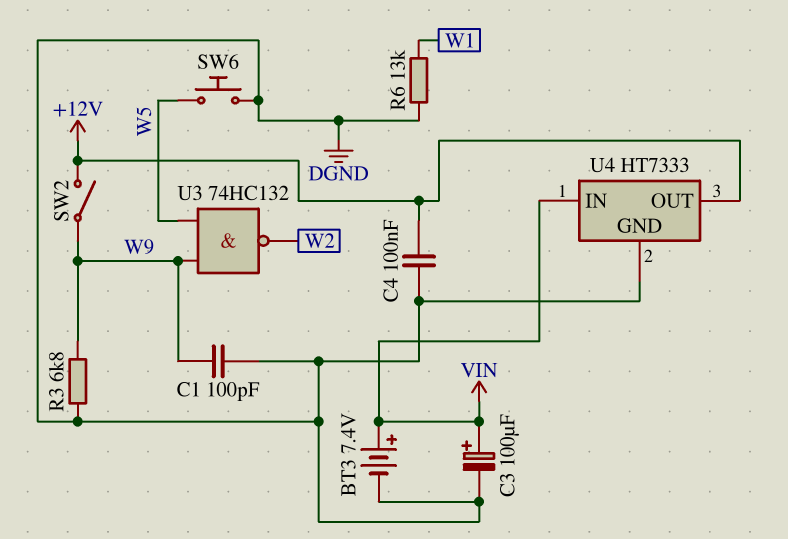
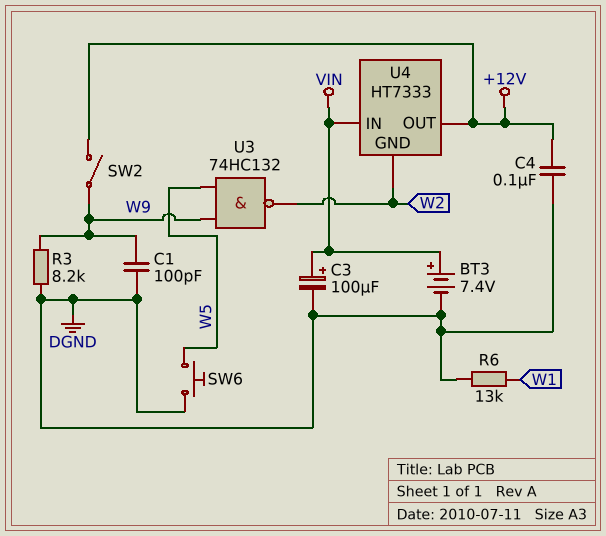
R3: 6.8k (DGND, W9) -> 8.2k (DGND, W9)
U4 pin GND: DGND -> W2

